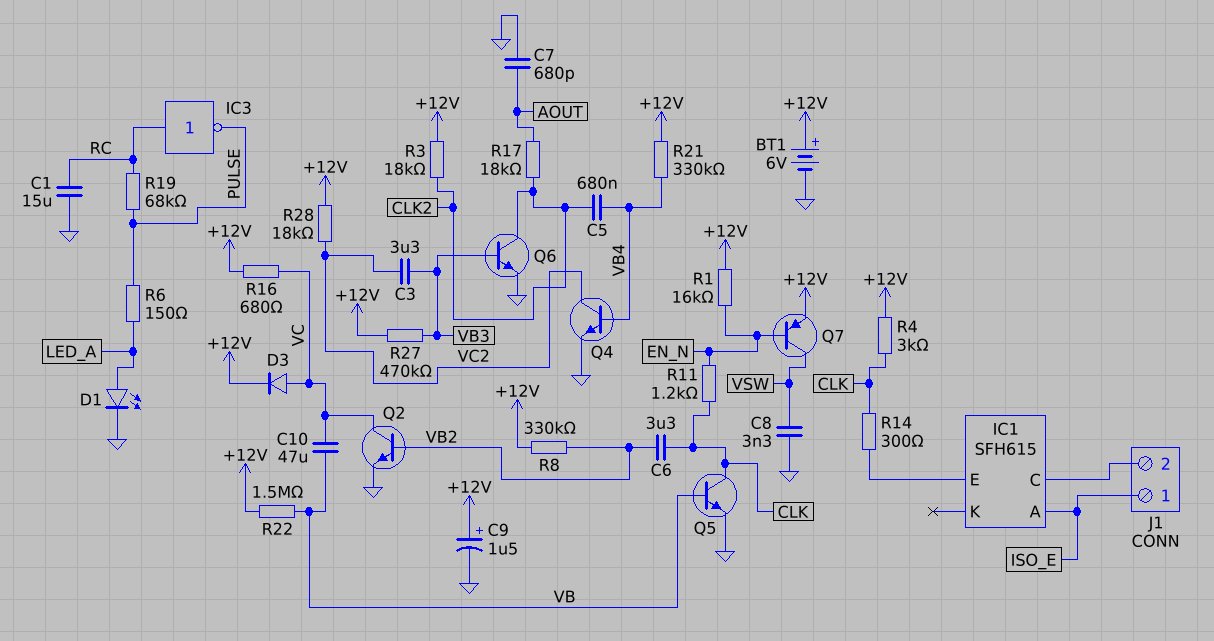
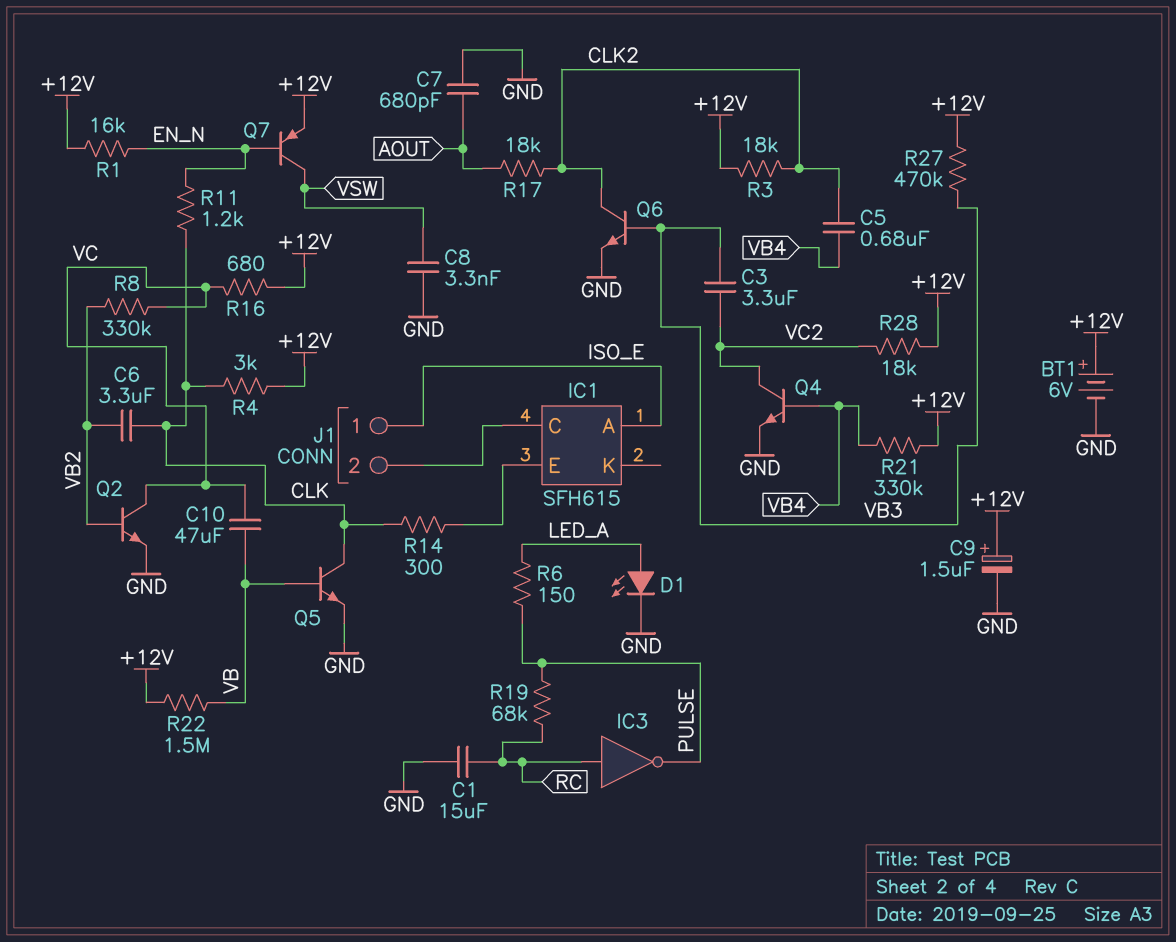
D3: diode (A VC, K +12V) -> none
R8: 330k (+12V, VB2) -> 330k (VB2, VC)

